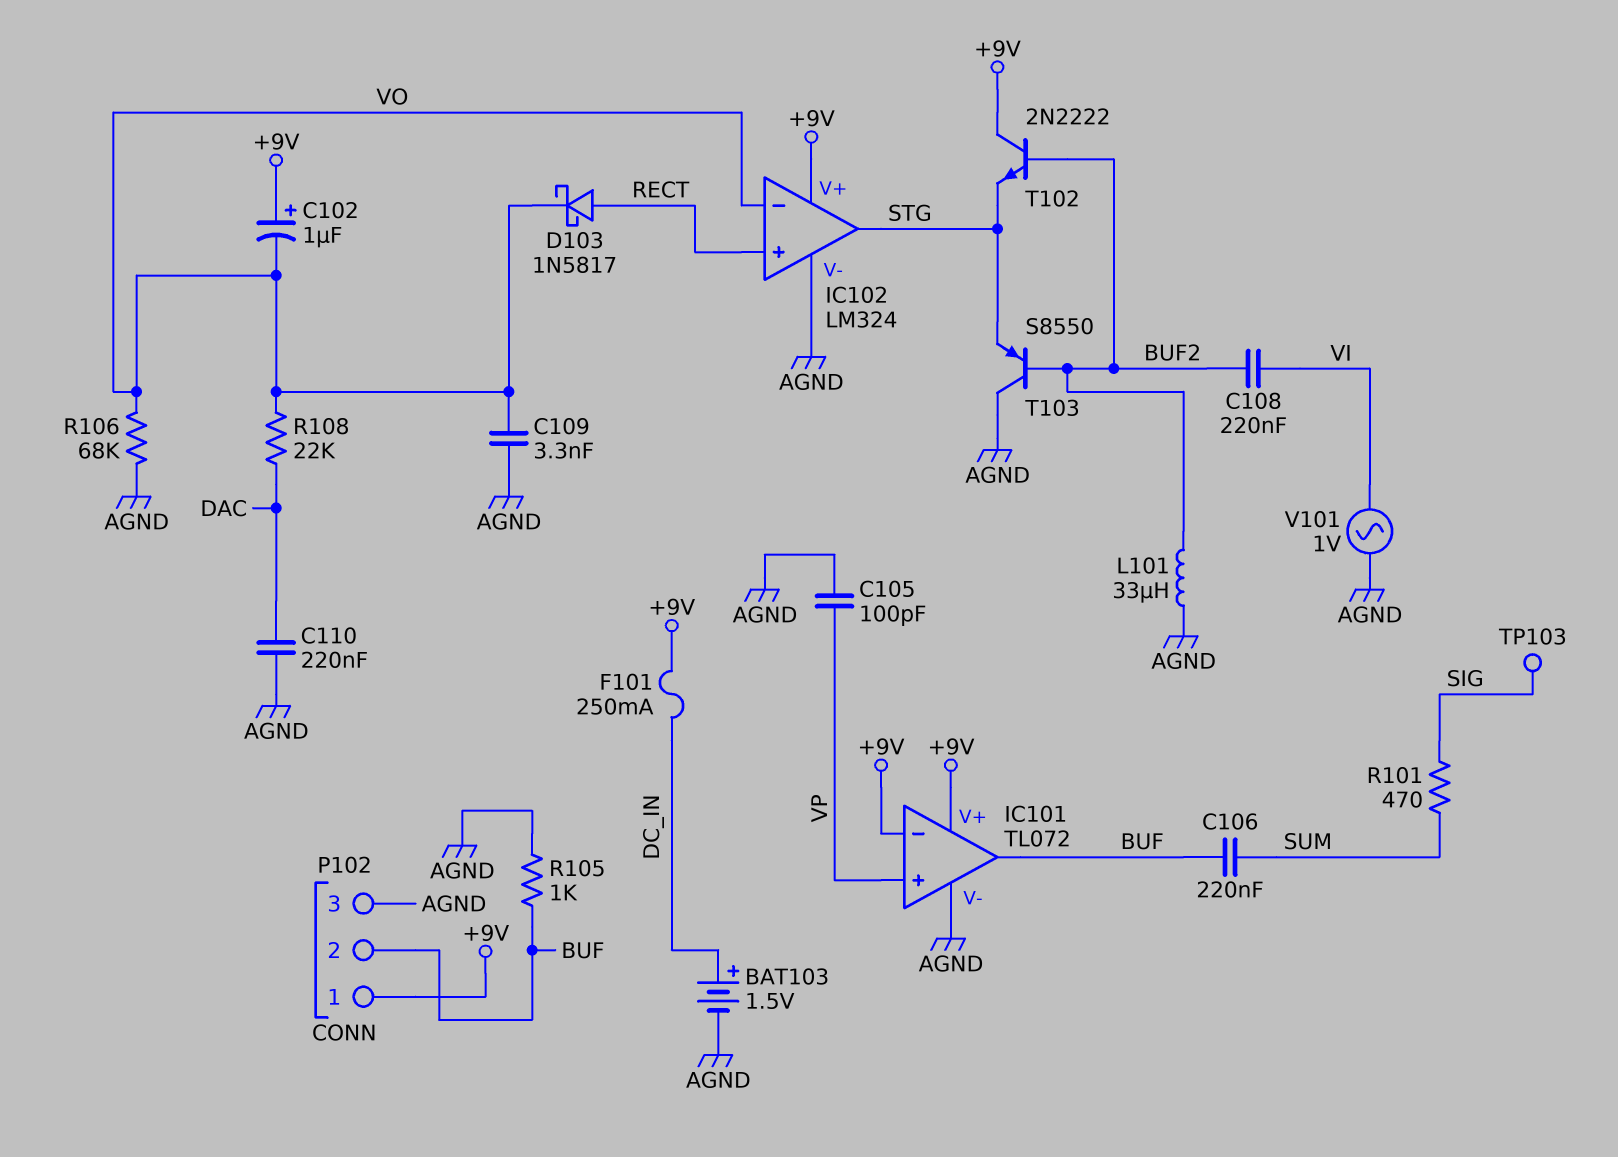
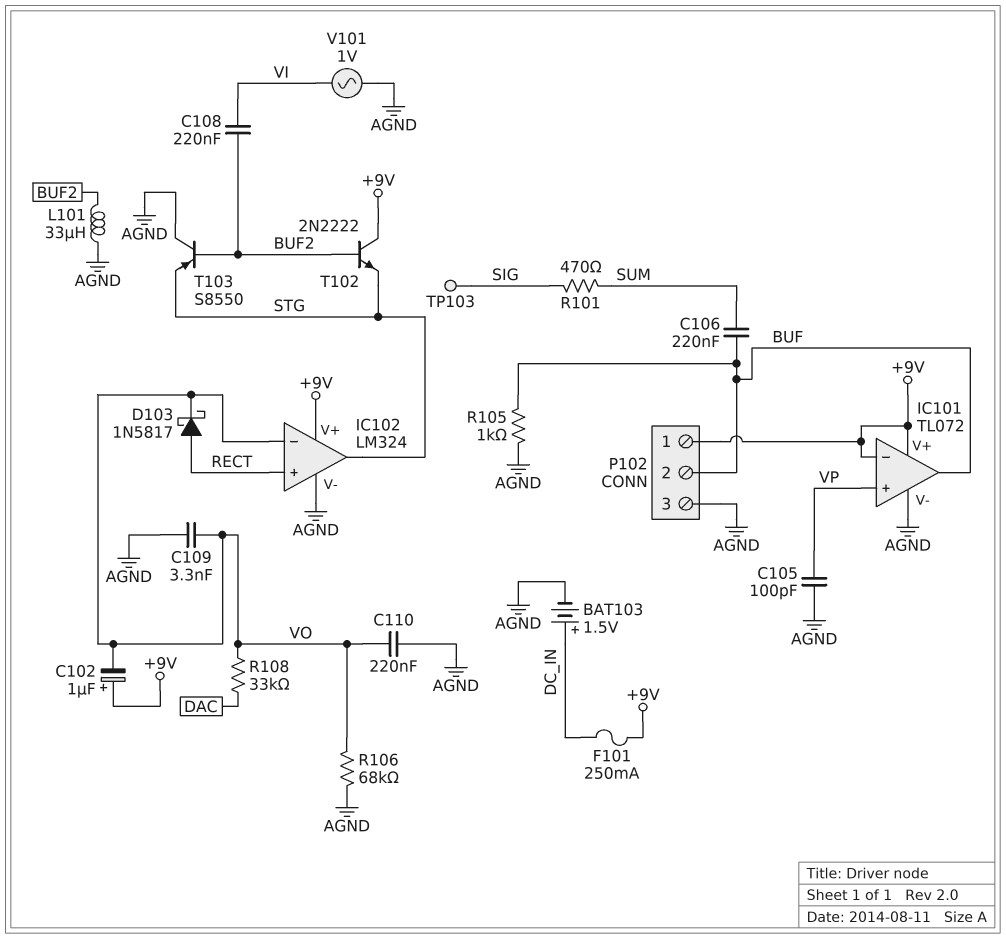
C110: 220nF (AGND, DAC) -> 220nF (AGND, VO)
R108: 22k (DAC, VO) -> 33k (DAC, VO)

